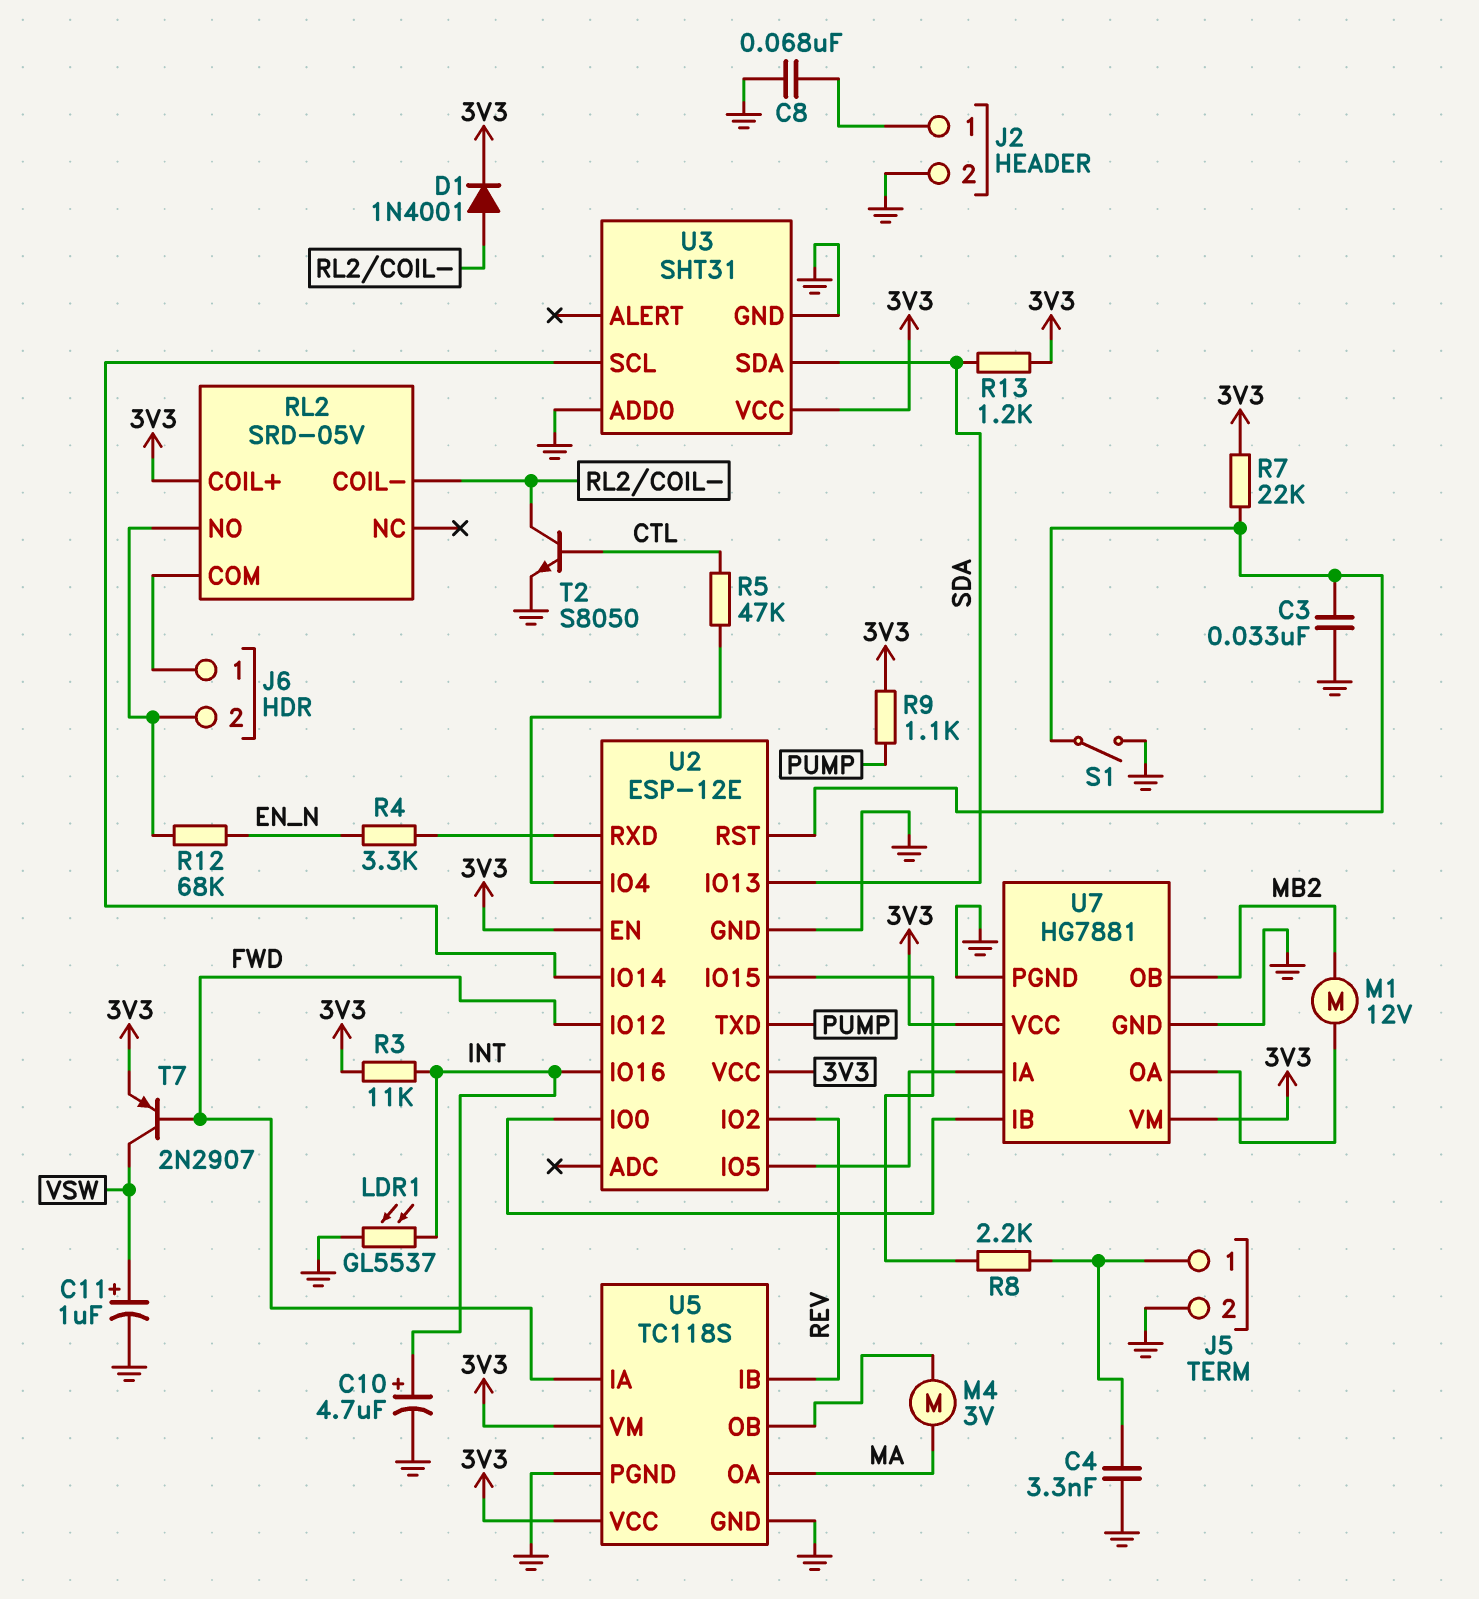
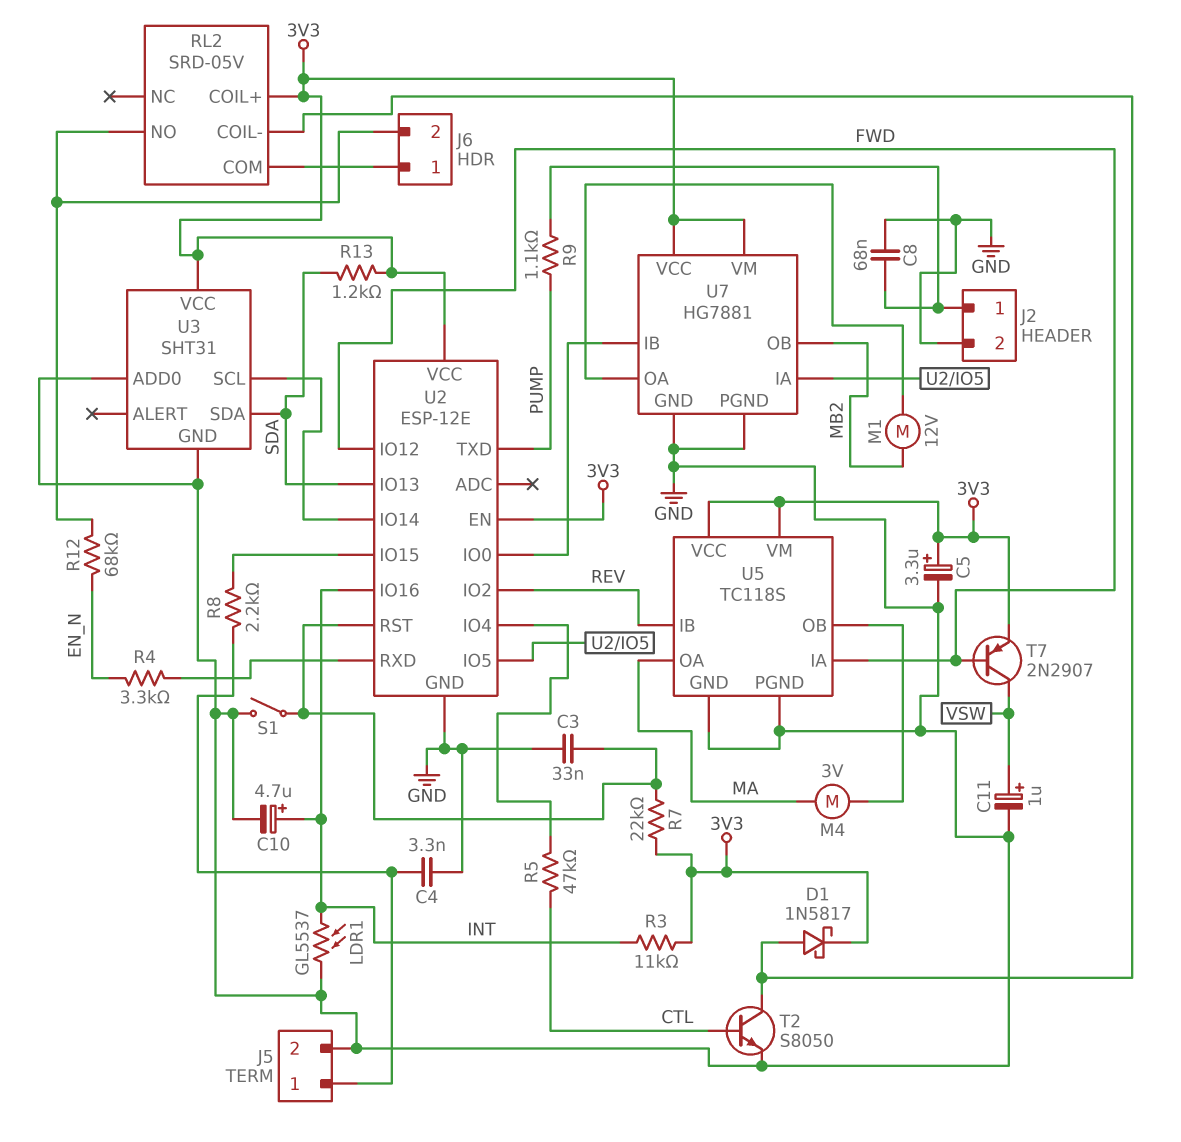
C5: none -> 3.3uF (plus 3V3, minus GND)
D1: diode 1N4001 (A RL2/COIL-, K 3V3) -> schottky 1N5817 (A RL2/COIL-, K 3V3)
R9: 1.1k (3V3, PUMP) -> 1.1k (J2/1, PUMP)

